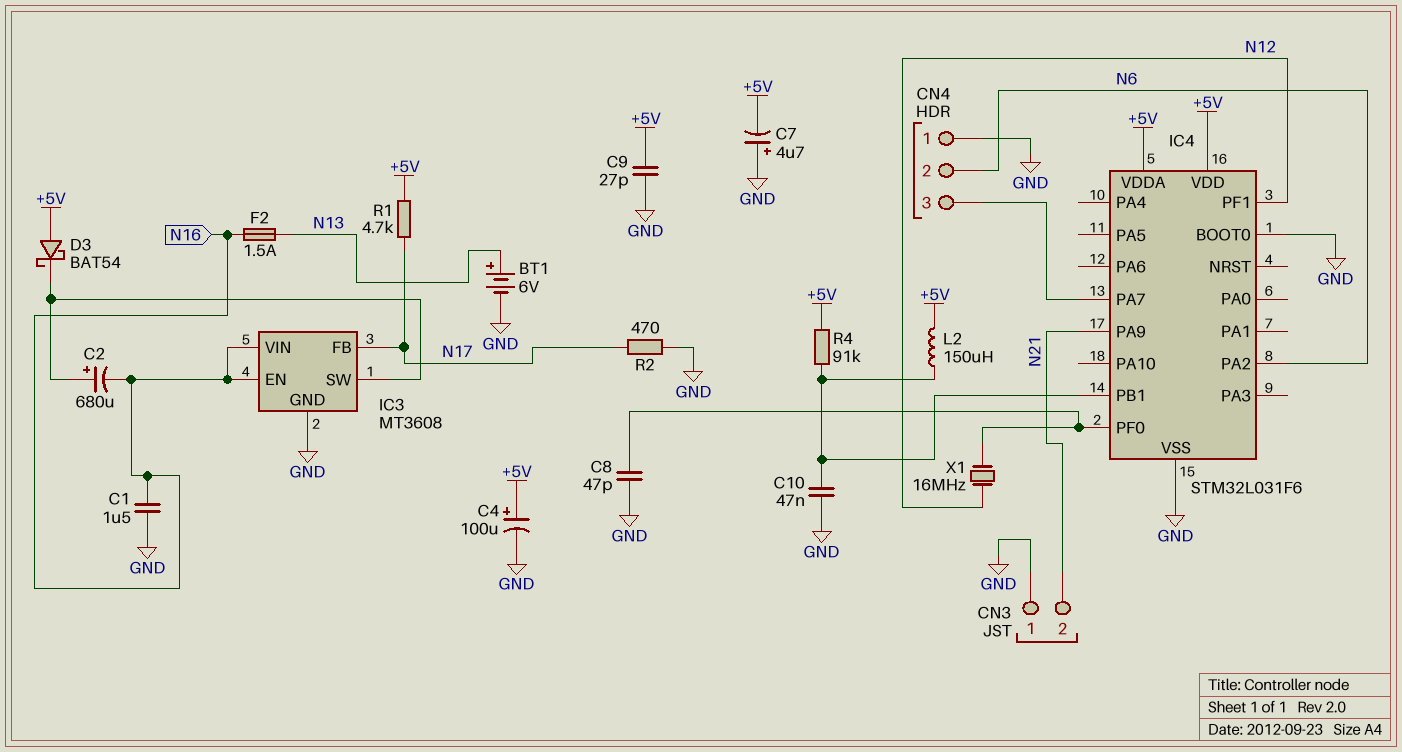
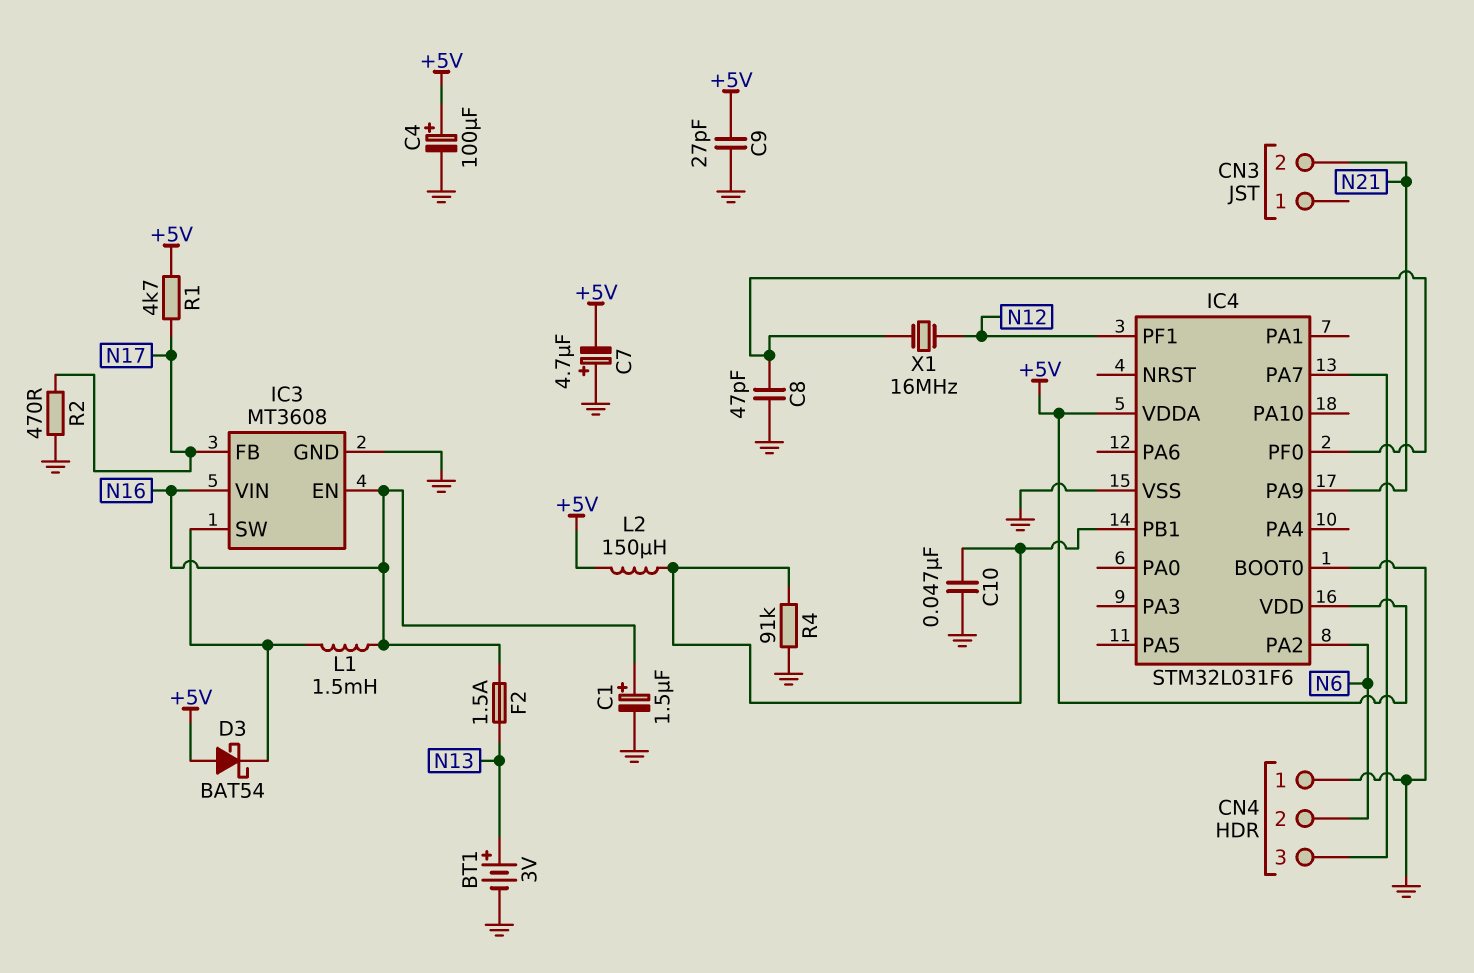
BT1: 6V (plus N13, minus GND) -> 3V (plus N13, minus GND)
C1: 1.5uF (GND, N16) -> 1.5uF (plus N16, minus GND)
C2: 680uF (plus IC3/SW, minus N16) -> none
CN3 pin 1: GND -> none
L1: none -> 1.5mH (IC3/SW, N16)
R4: 91k (+5V, IC4/PB1) -> 91k (GND, IC4/PB1)

